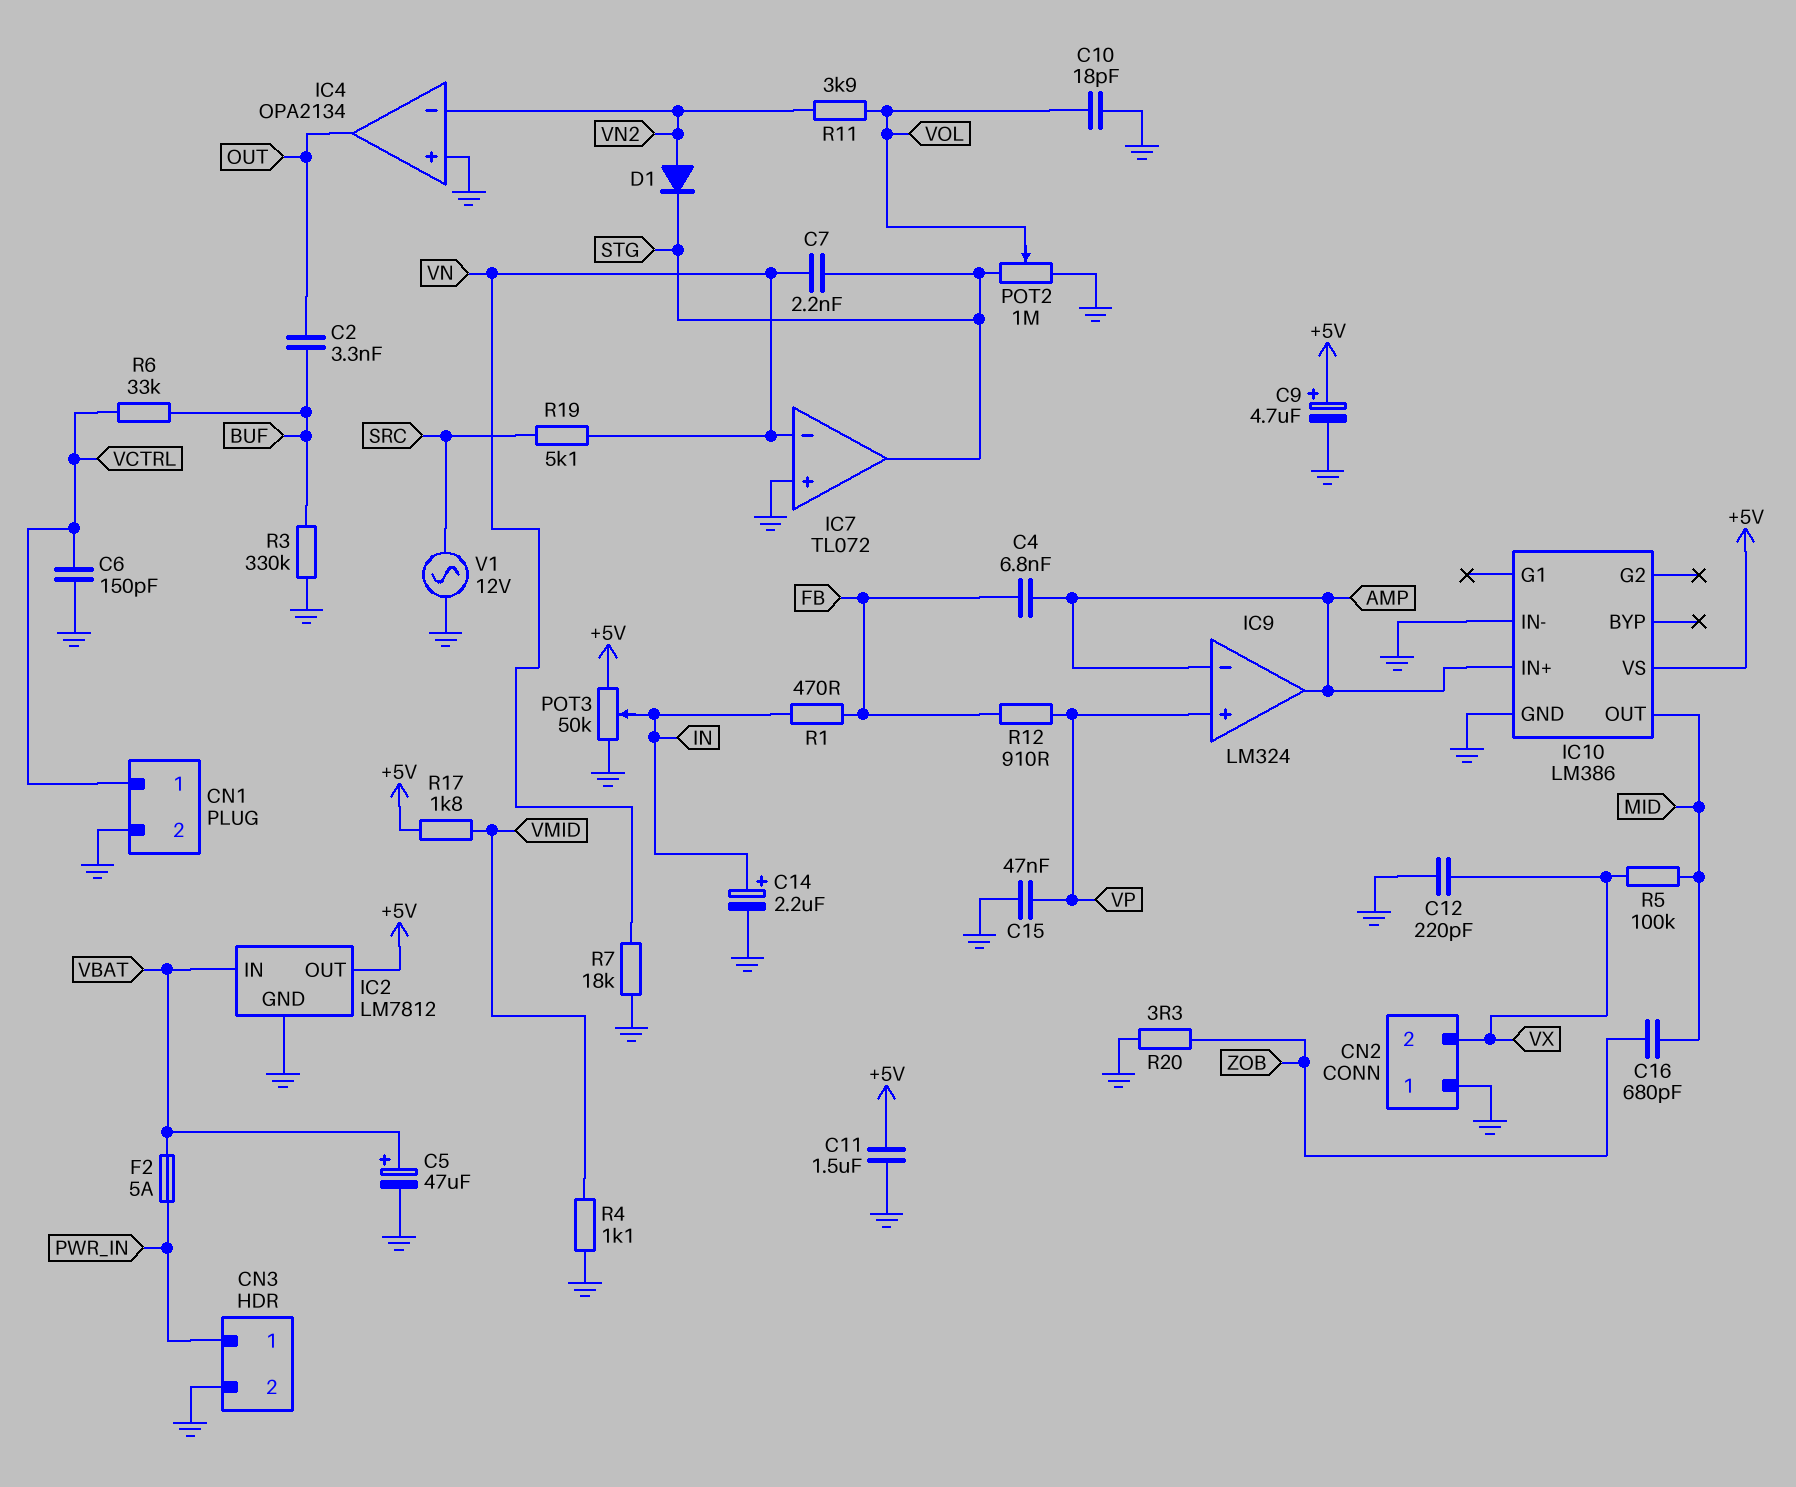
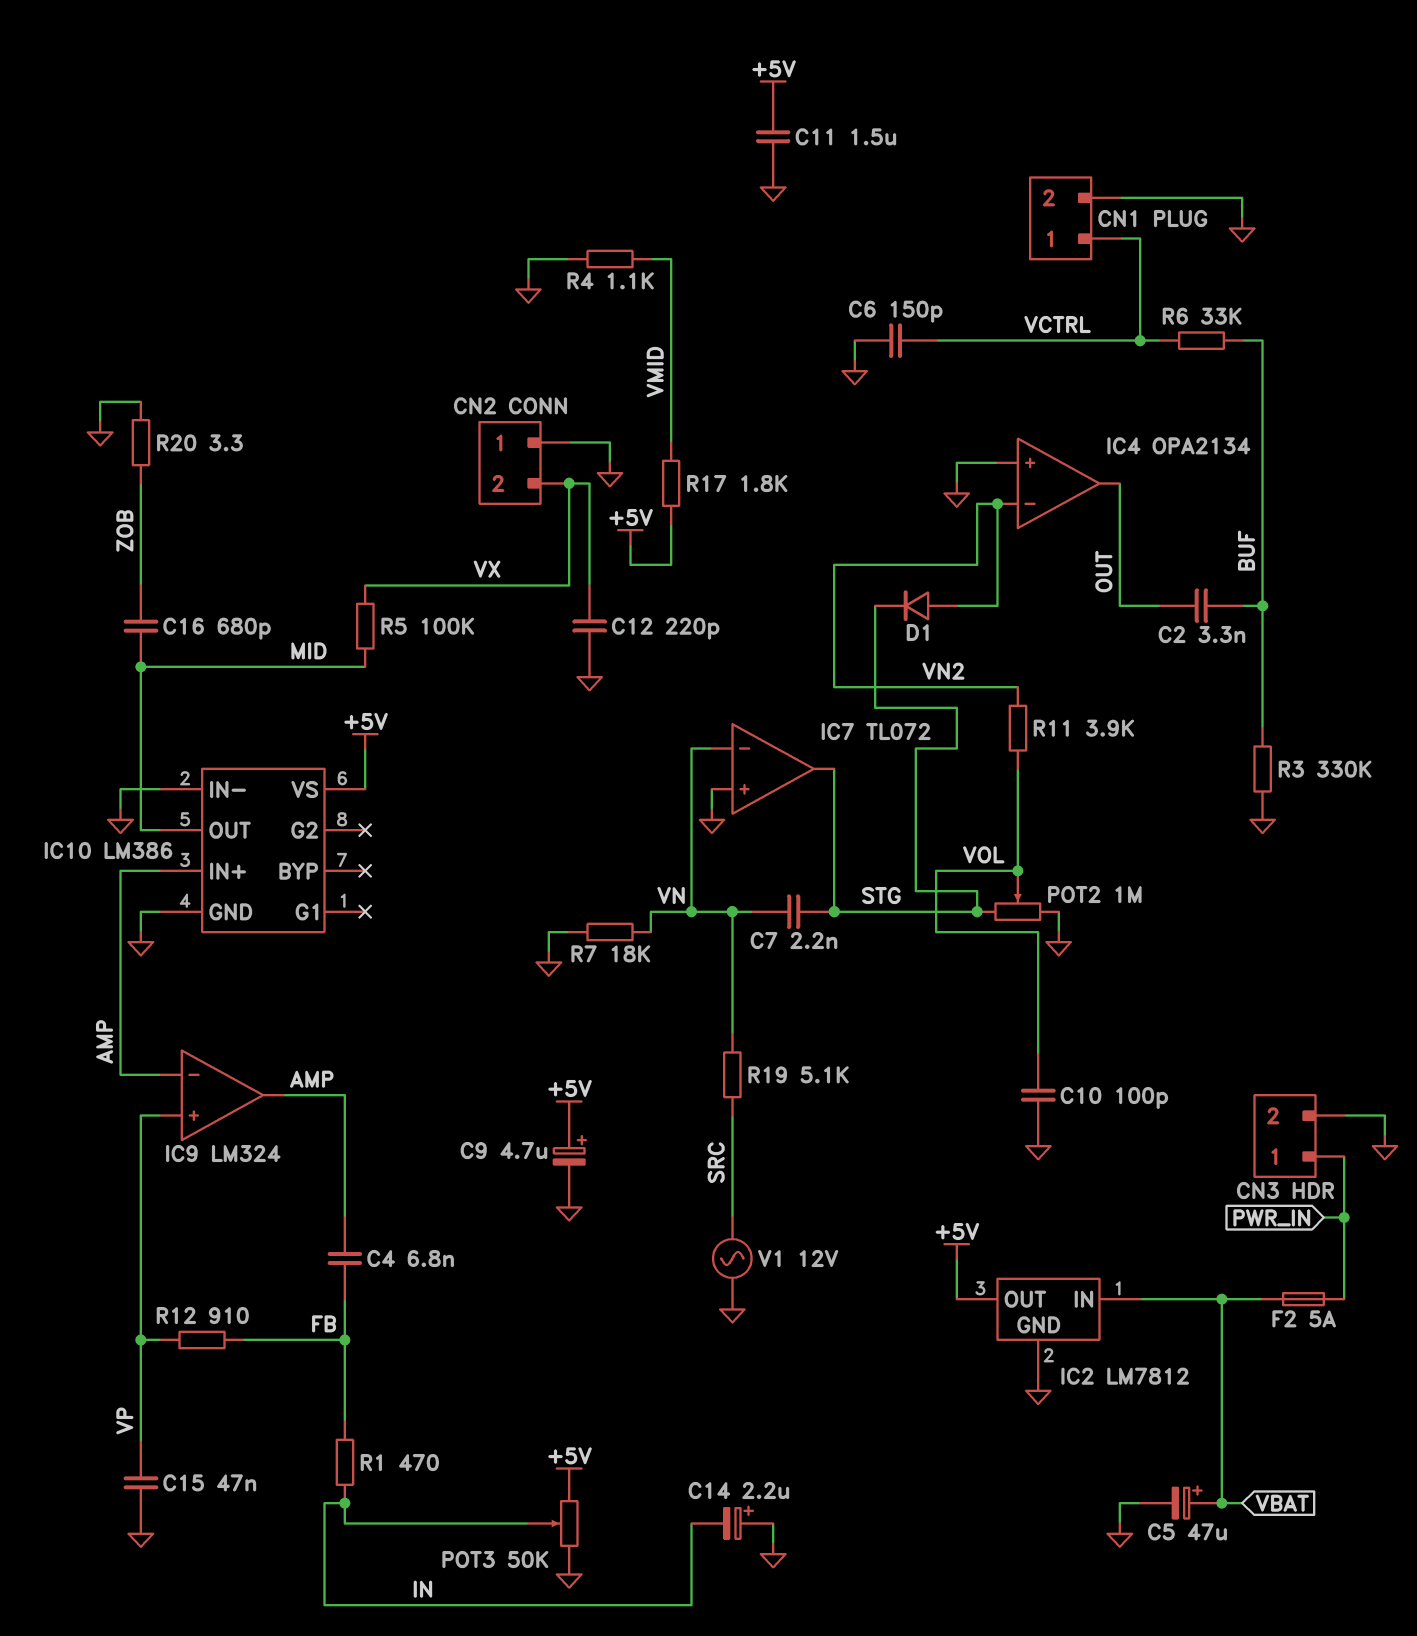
C10: 18pF (GND, VOL) -> 100pF (GND, VOL)
C14: 2.2uF (plus IN, minus GND) -> 2.2uF (plus GND, minus IN)

